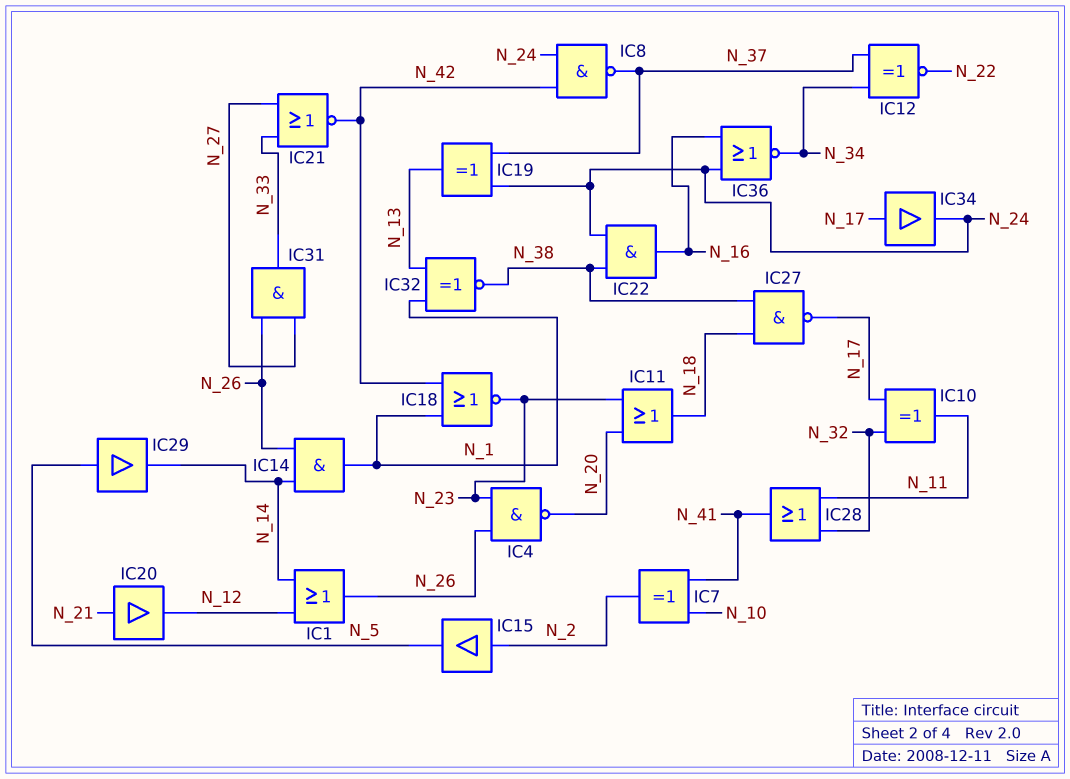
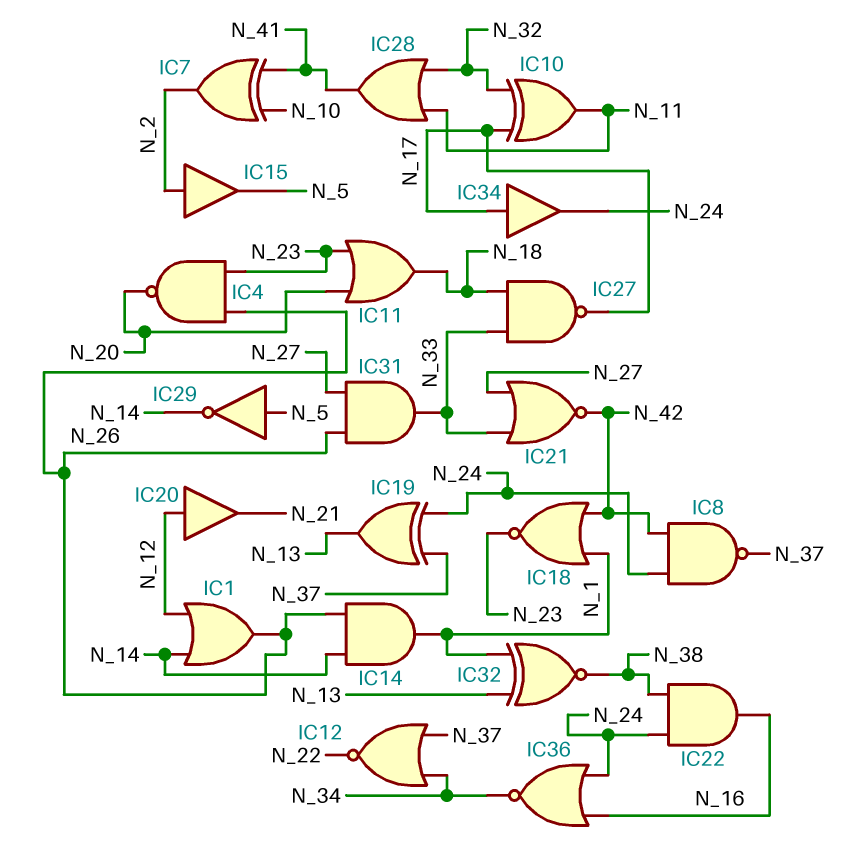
IC12: XNOR (in N_34, in N_37, out N_22) -> NOR (in N_34, in N_37, out N_22)
IC20: buffer (in N_21, out N_12) -> buffer (in N_12, out N_21)
IC27: NAND (in N_18, in N_38, out N_17) -> NAND (in N_18, in N_33, out N_17)
IC29: buffer (in N_5, out N_14) -> NOT (in N_5, out N_14)

